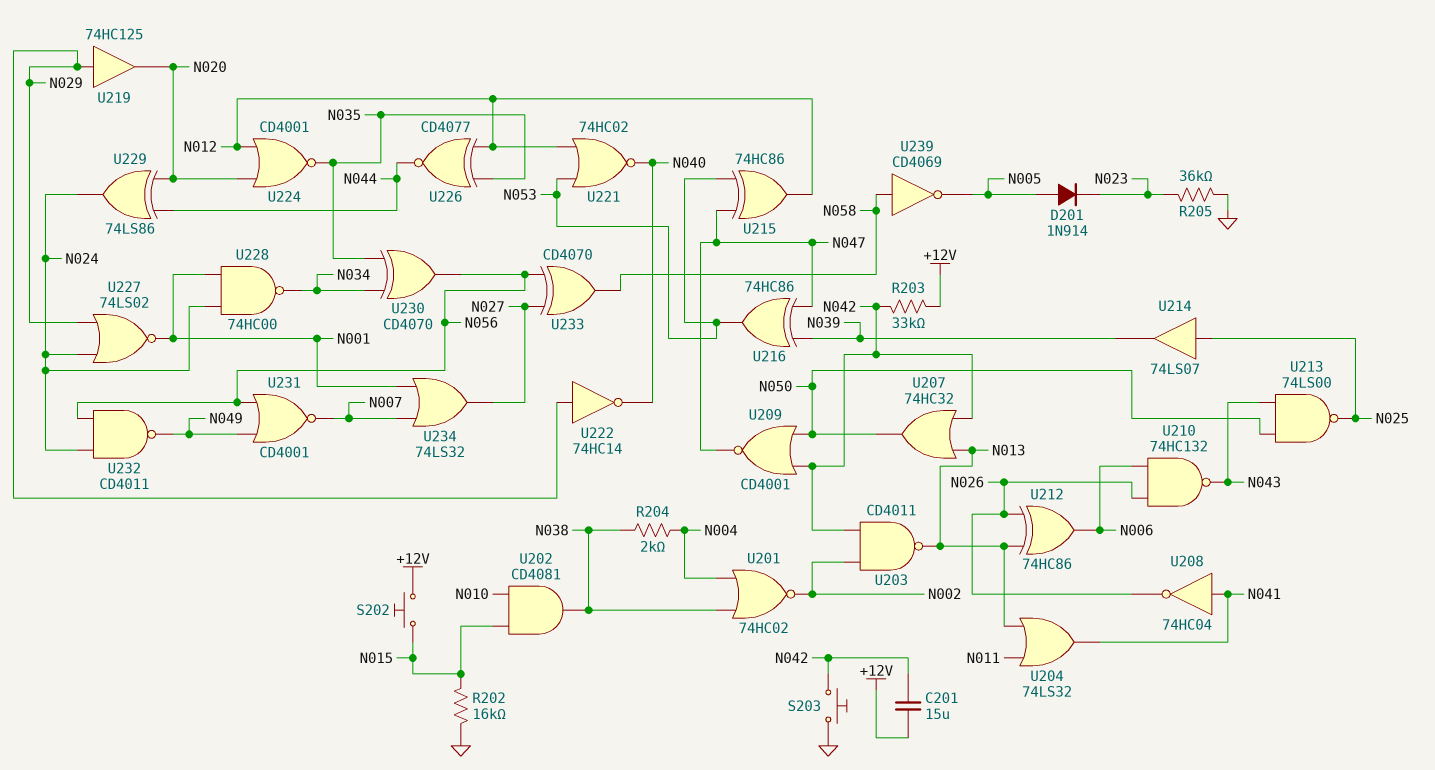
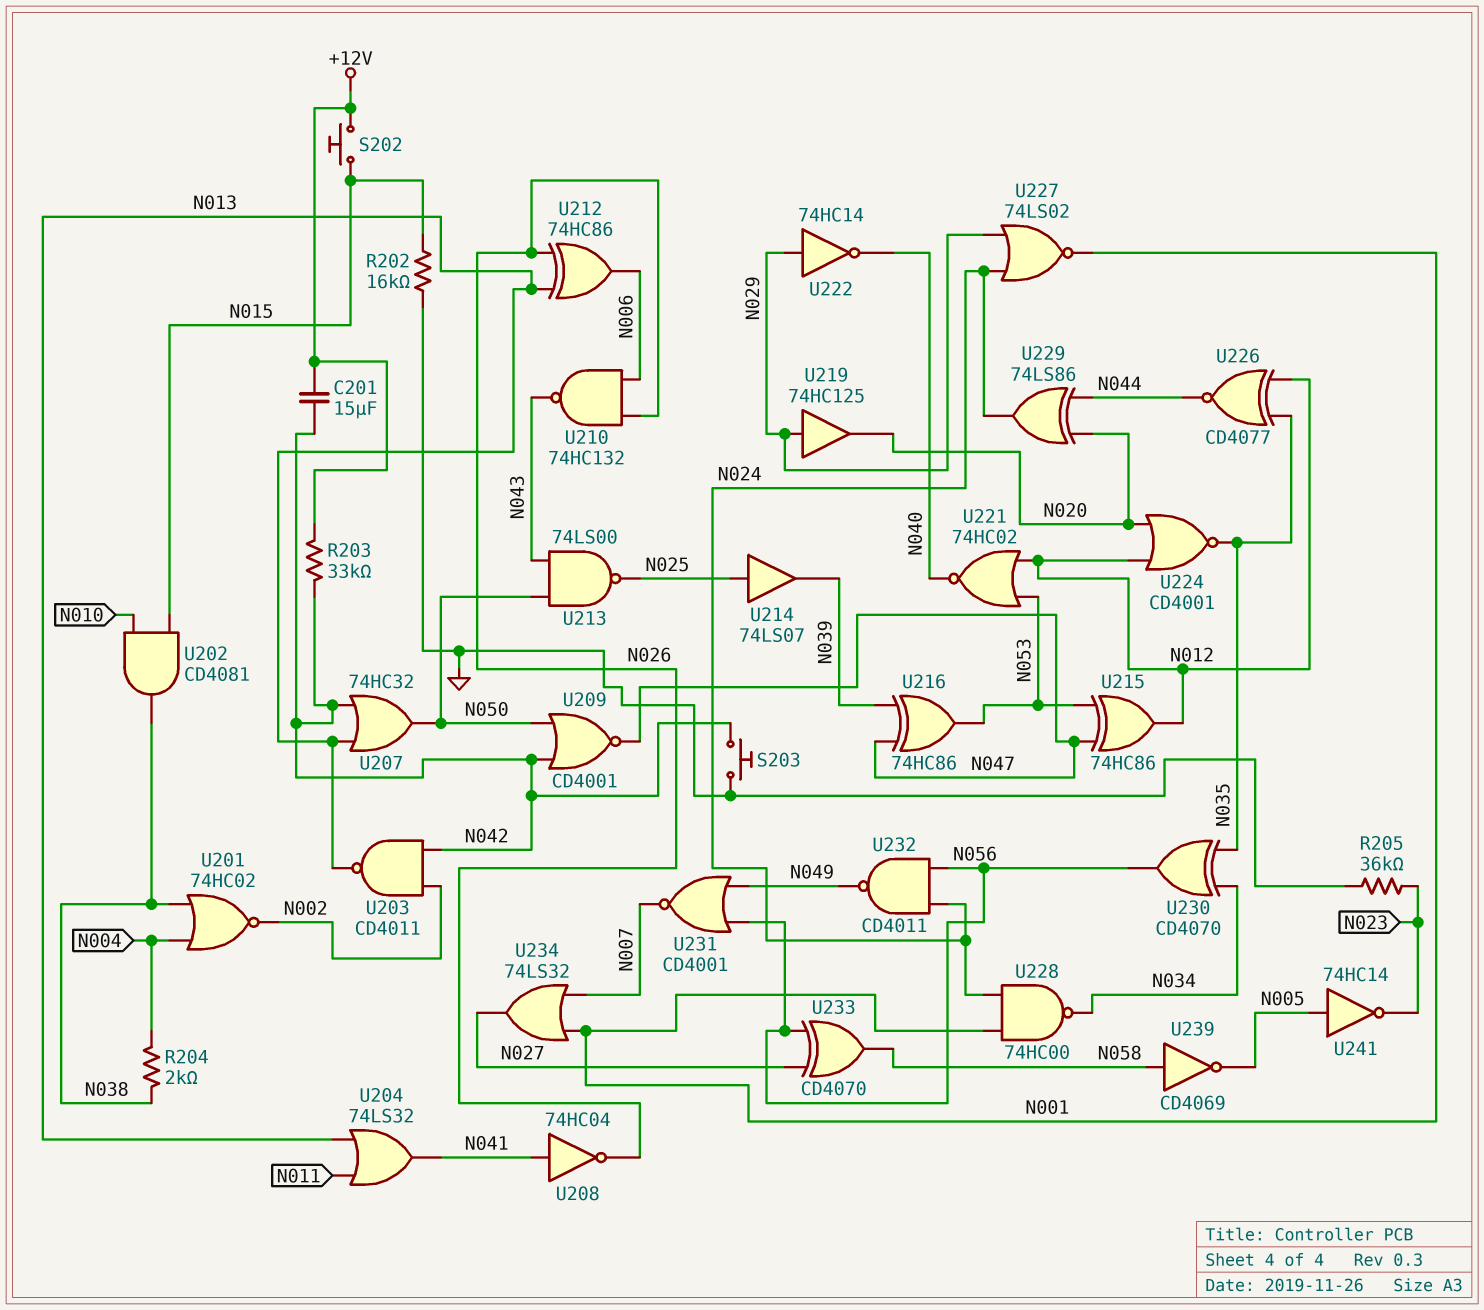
D201: diode 1N914 (A N005, K N023) -> none
U241: none -> NOT 74HC14 (in N005, out N023)

